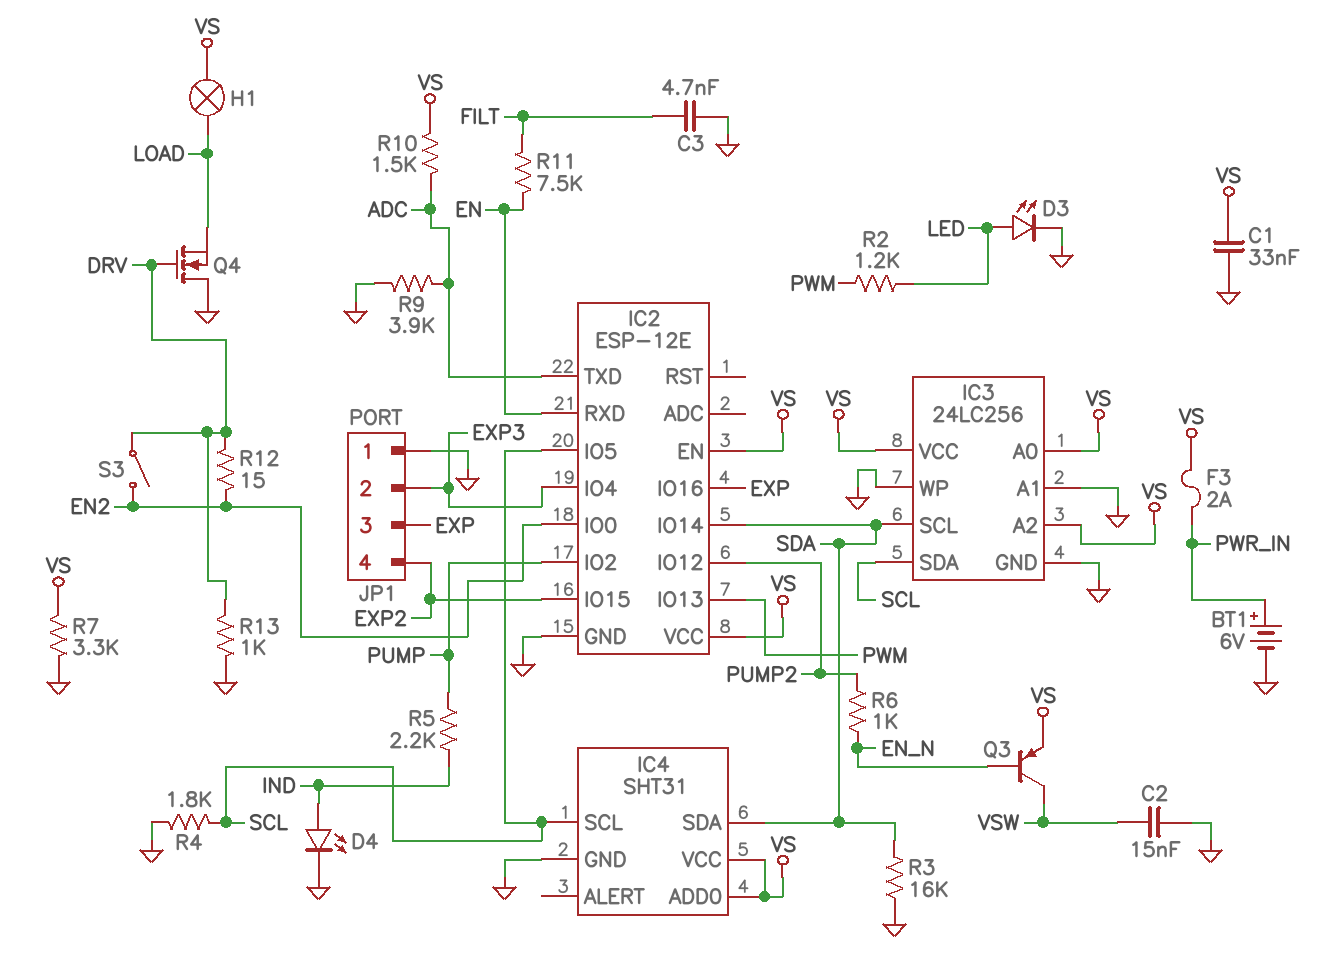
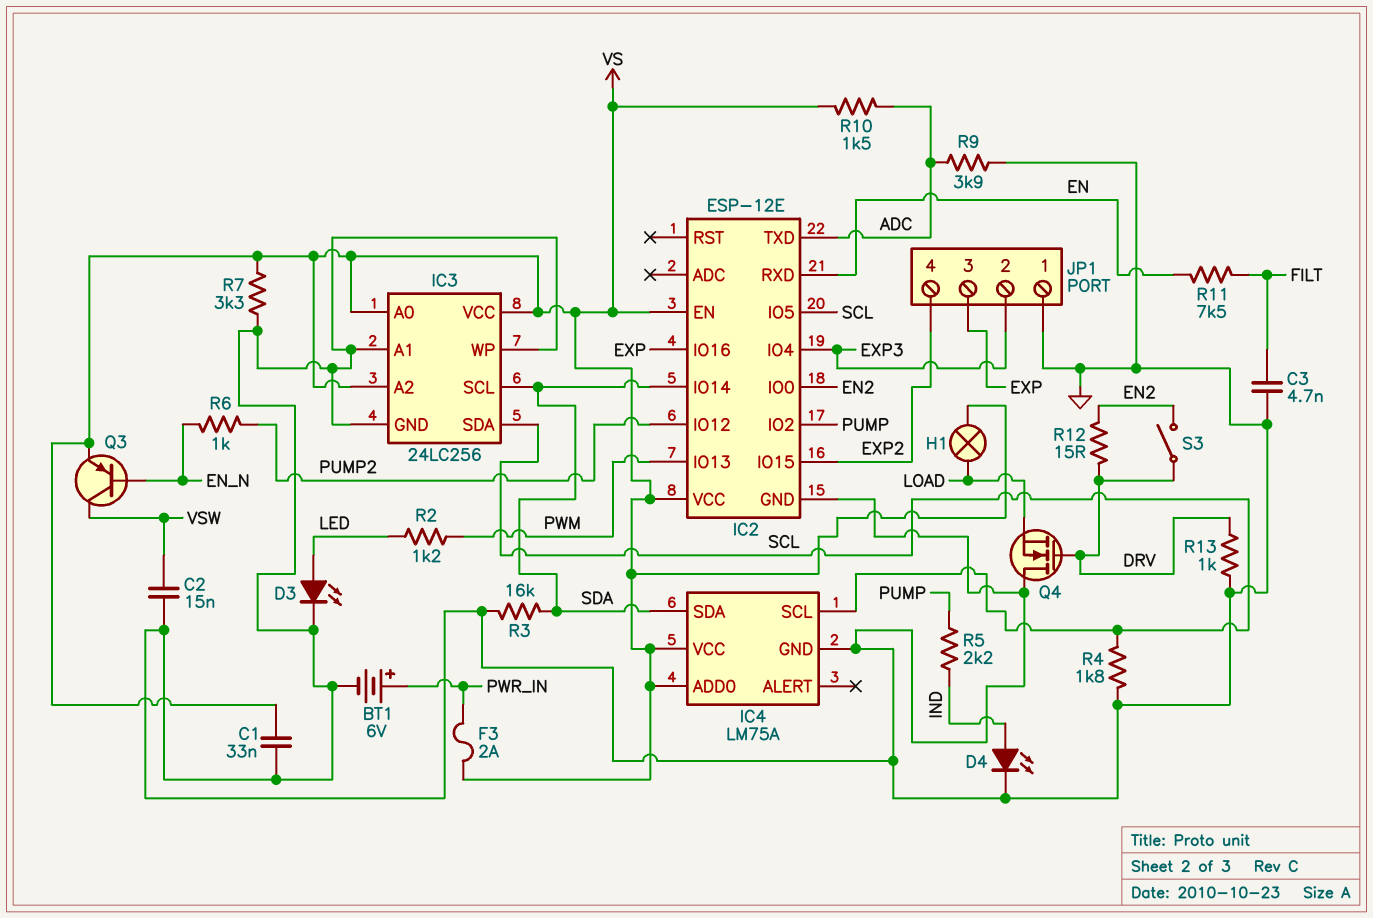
IC4: SHT31 -> LM75A

